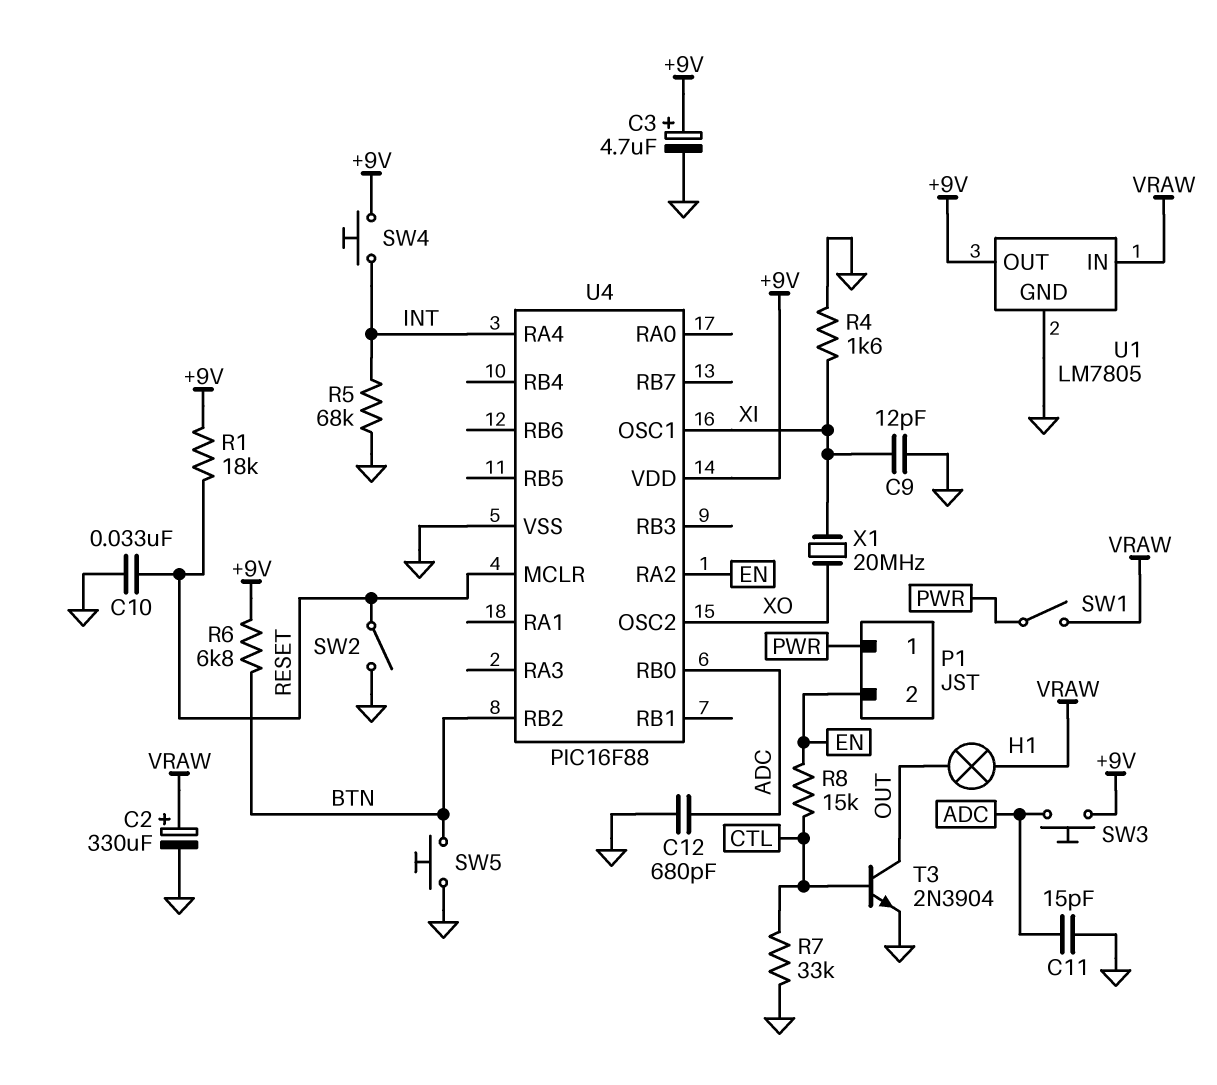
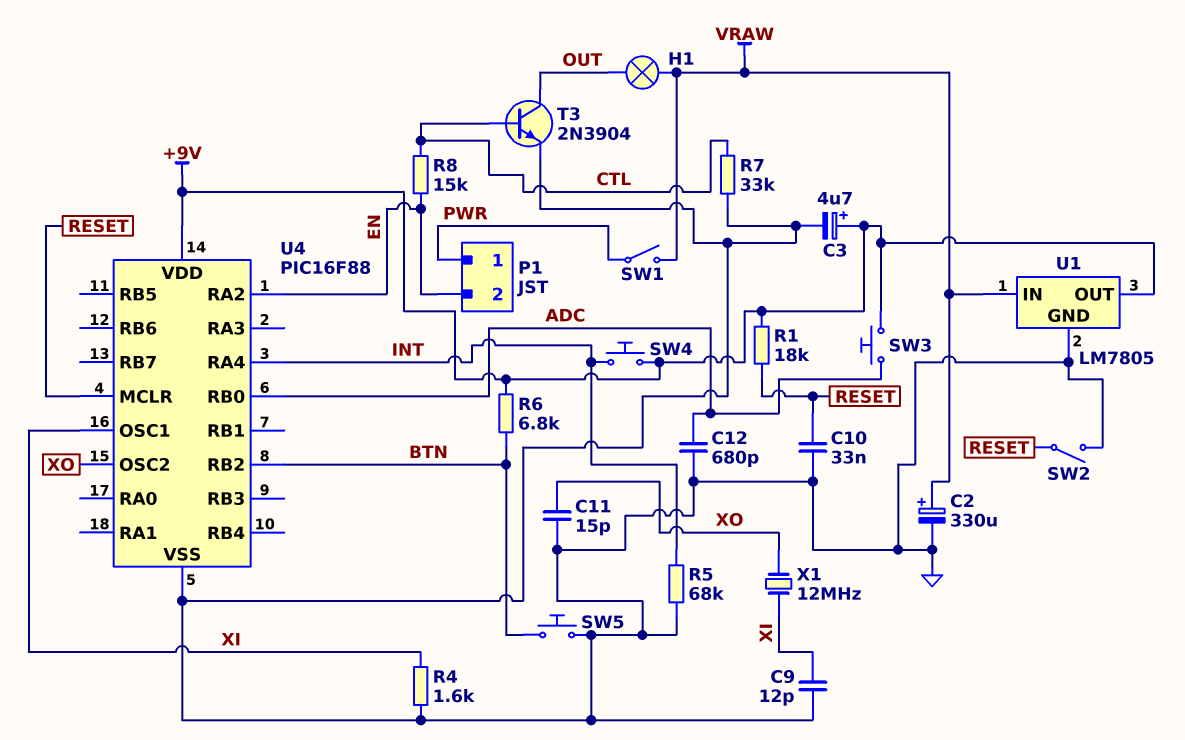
C11: 15pF (ADC, GND) -> 15pF (GND, XO)
X1: 20MHz (XI, XO) -> 12MHz (XI, XO)

